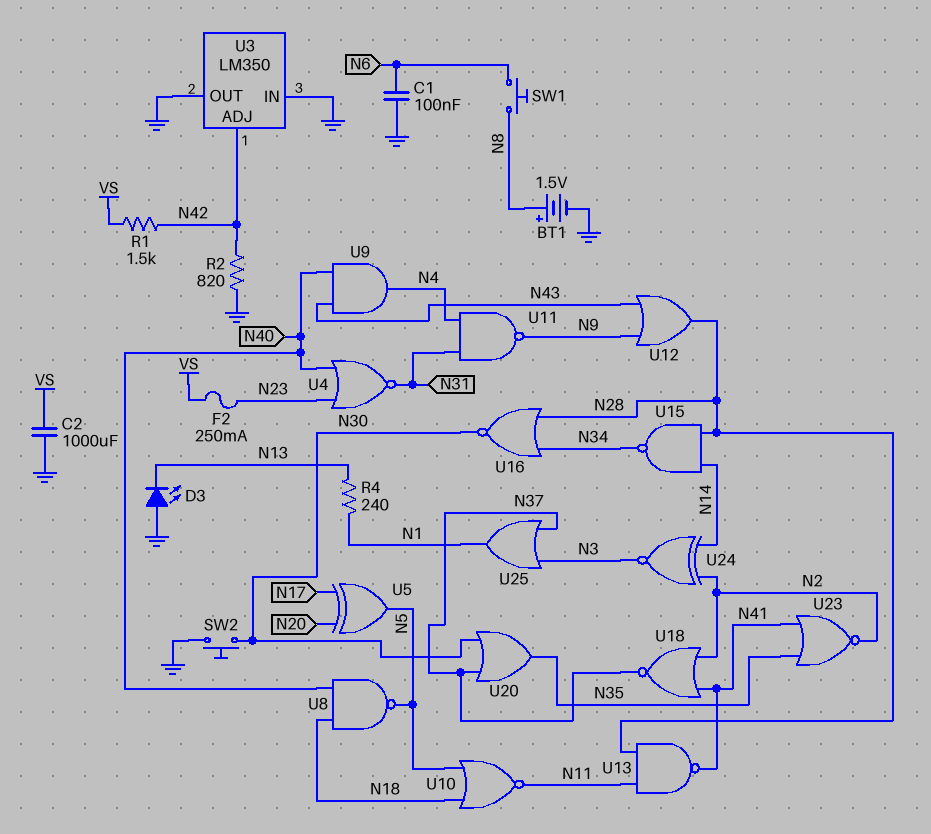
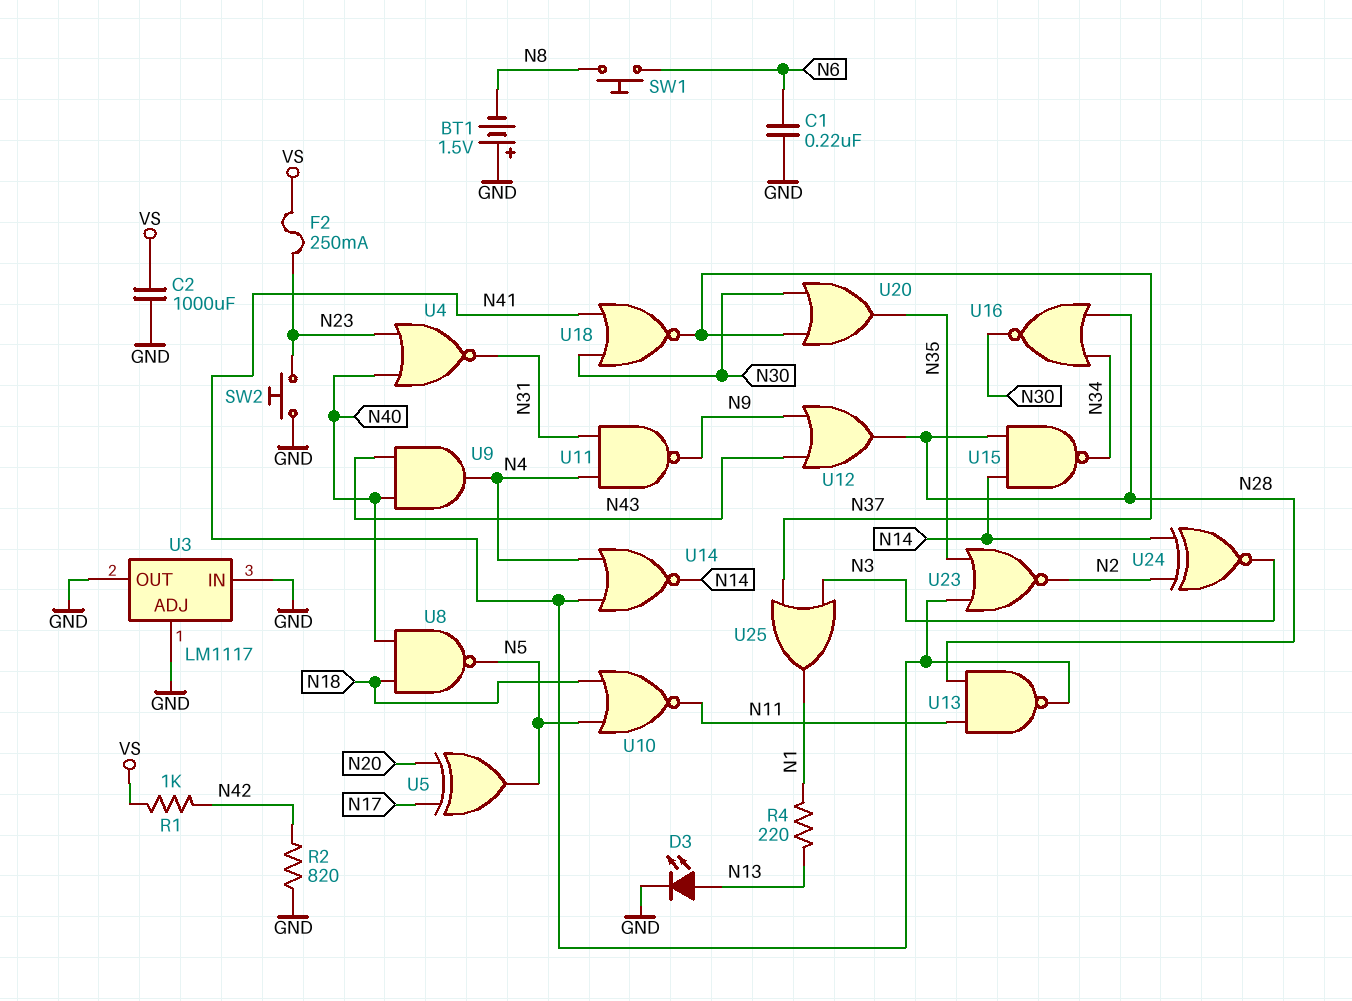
BT1: 1.5V (plus N8, minus GND) -> 1.5V (plus GND, minus N8)
C1: 100nF (GND, N6) -> 220nF (GND, N6)
D3: LED (A GND, K N13) -> LED (A N13, K GND)
R1: 1.5k (N42, VS) -> 1k (N42, VS)
R4: 240 (N1, N13) -> 220 (N1, N13)
SW2: button (GND, N30) -> button (GND, N23)
U3: LM350 -> LM1117
U3 pin ADJ: N42 -> GND
U14: none -> NOR (in N4, in N41, out N14)
U18: NOR (in N2, in N41, out N37) -> NOR (in N30, in N41, out N37)

